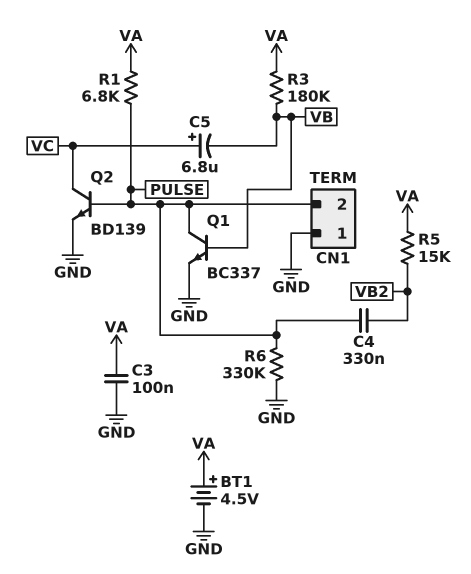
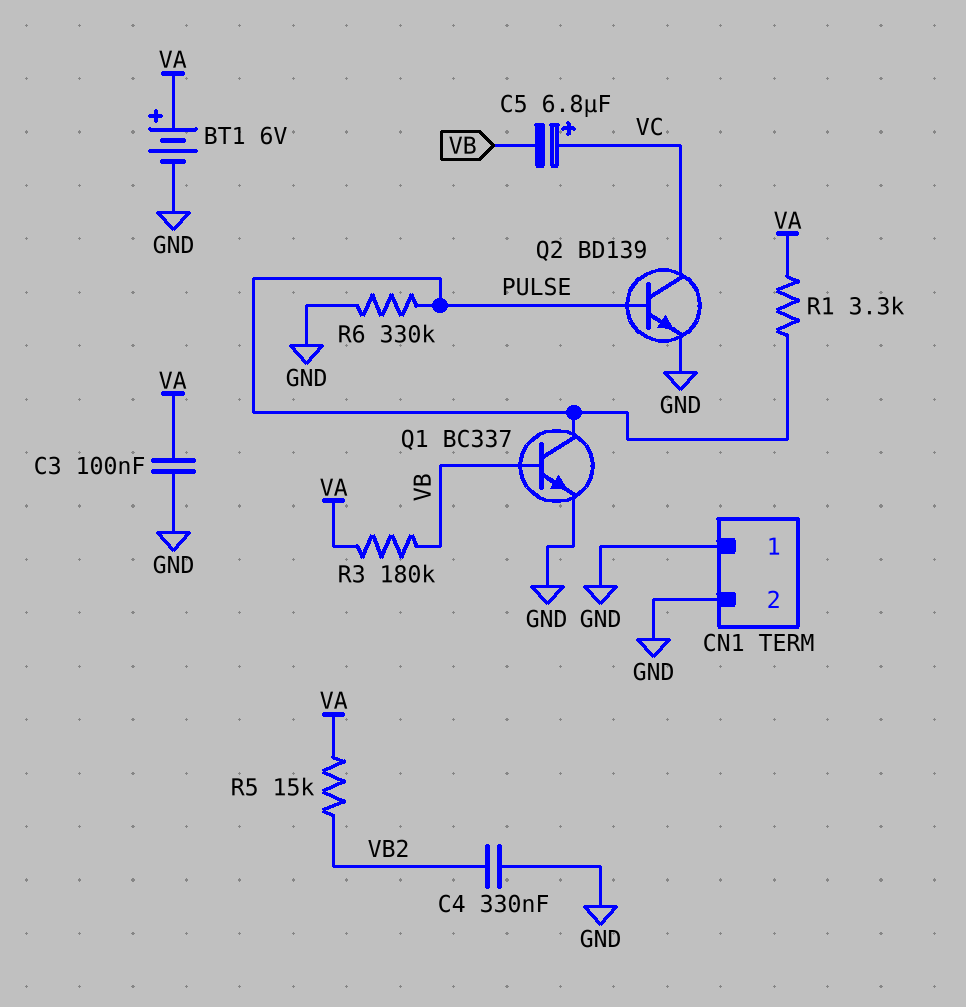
BT1: 4.5V (plus VA, minus GND) -> 6V (plus VA, minus GND)
C4: 330nF (PULSE, VB2) -> 330nF (GND, VB2)
CN1 pin 2: PULSE -> GND
R1: 6.8k (PULSE, VA) -> 3.3k (PULSE, VA)

